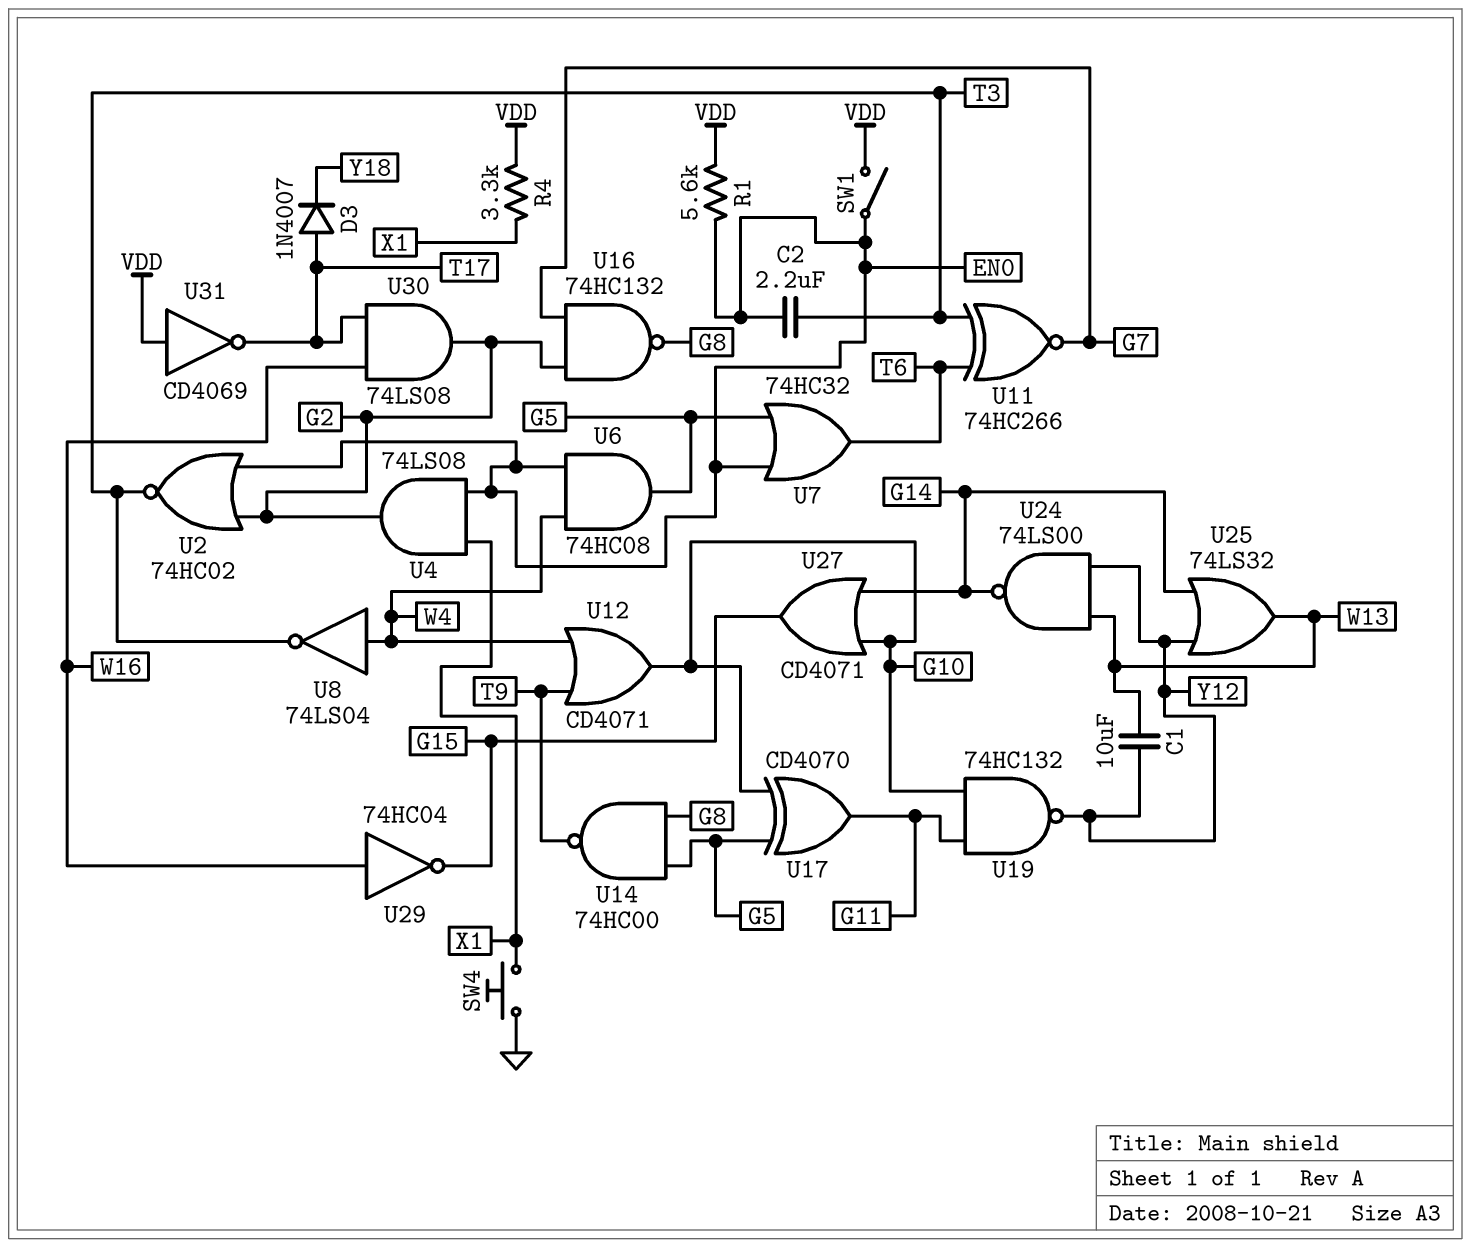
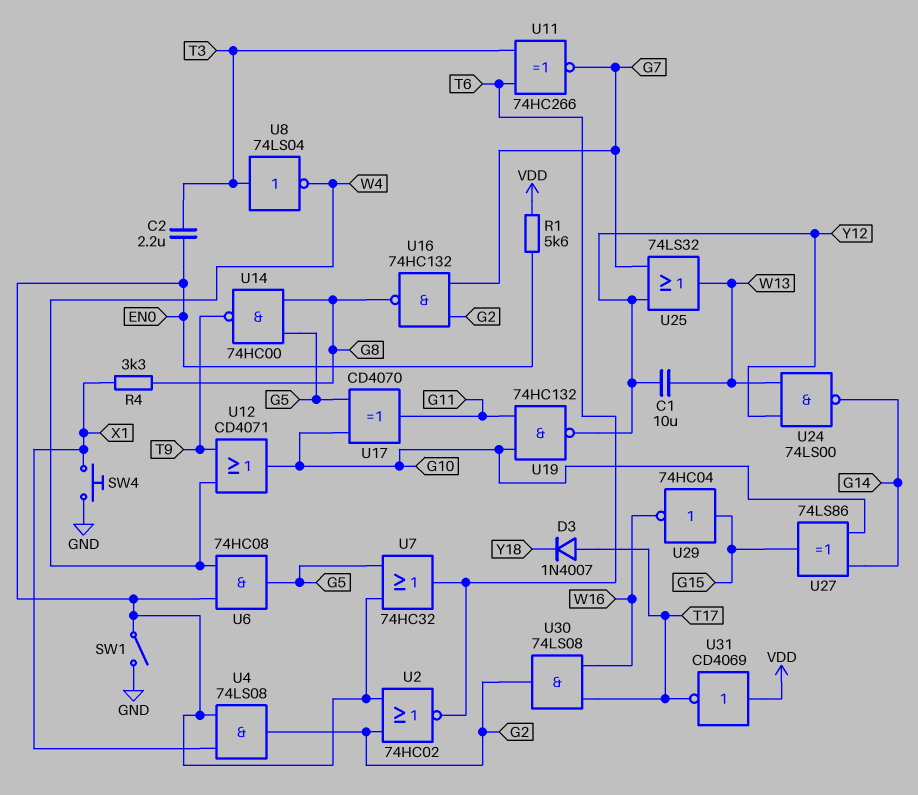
R4: 3.3k (VDD, X1) -> 3.3k (G8, X1)
SW1: switch (EN0, VDD) -> switch (EN0, GND)
U2: NOR 74HC02 (in EN0, in G2, out T3) -> NOR 74HC02 (in EN0, in G2, out T6)
U8: NOT 74LS04 (in W4, out T3) -> NOT 74LS04 (in T3, out W4)
U25: OR 74LS32 (in G14, in Y12, out W13) -> OR 74LS32 (in G7, in Y12, out W13)
U27: OR CD4071 (in G10, in G14, out G15) -> XOR 74LS86 (in G10, in G14, out G15)
U29: NOT 74HC04 (in W16, out G15) -> NOT 74HC04 (in G15, out W16)

